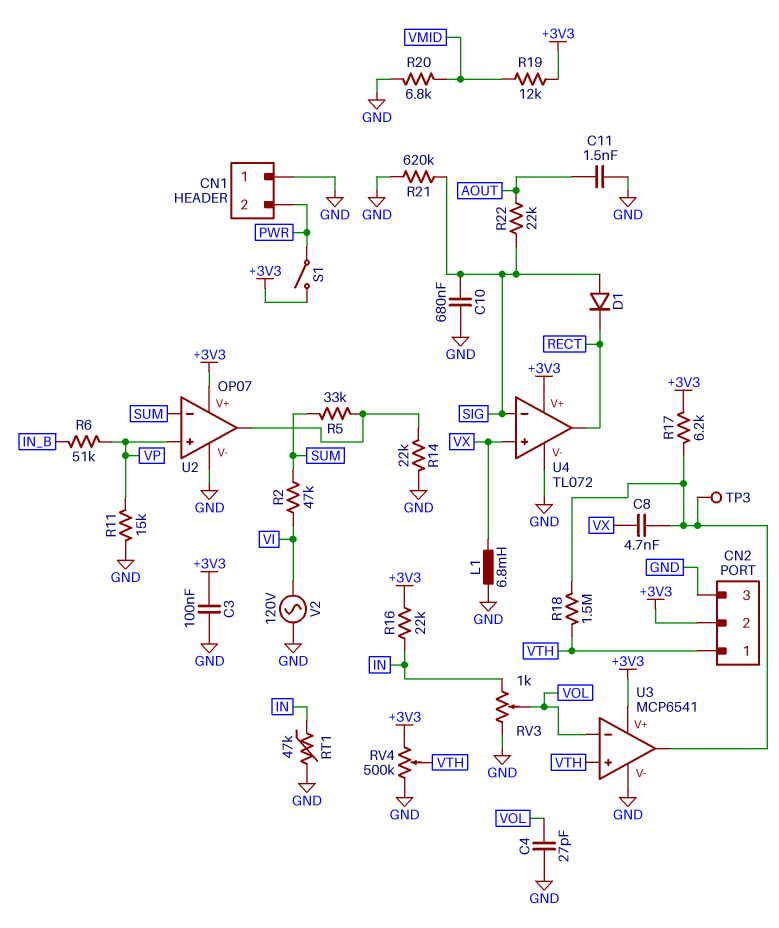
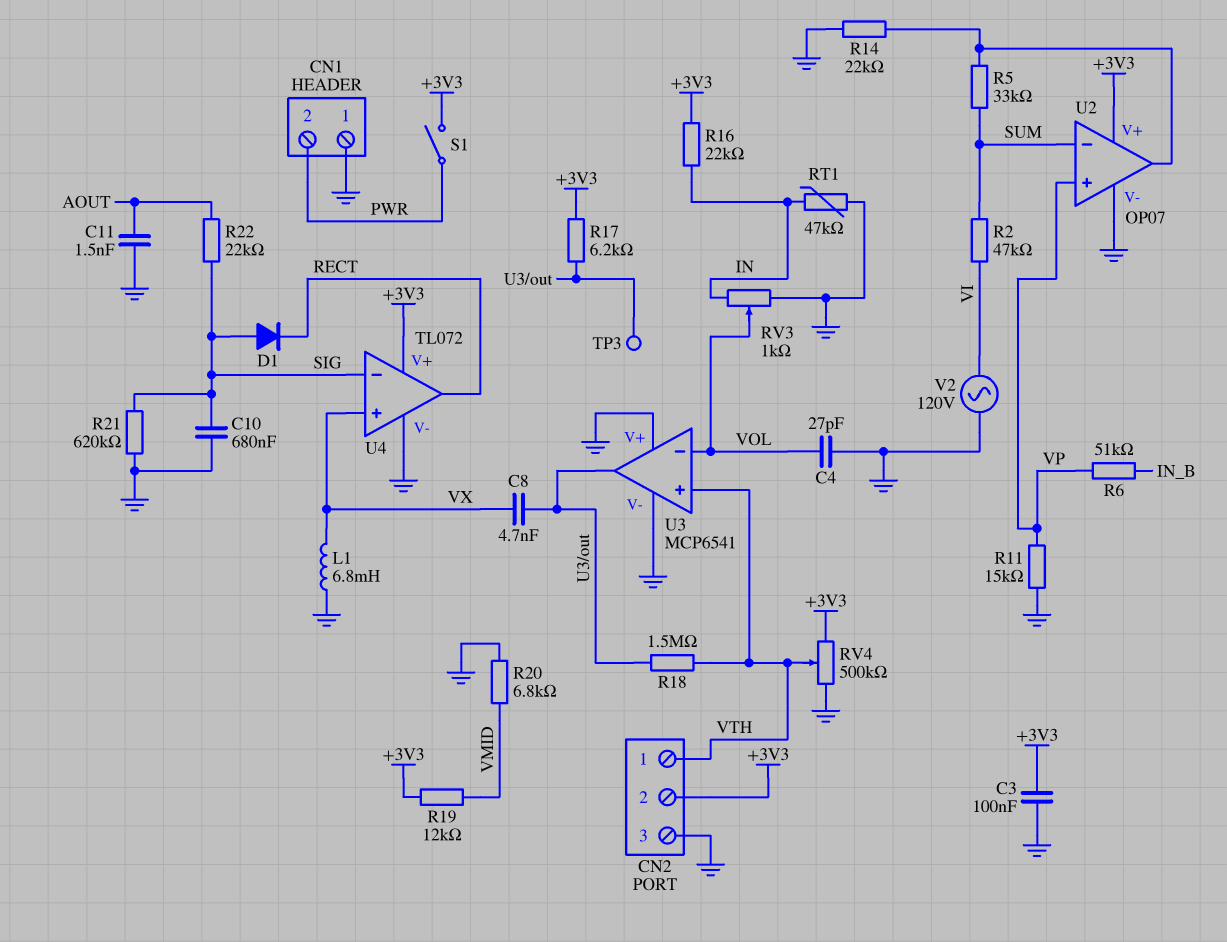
U3 pin V+: +3V3 -> GND

